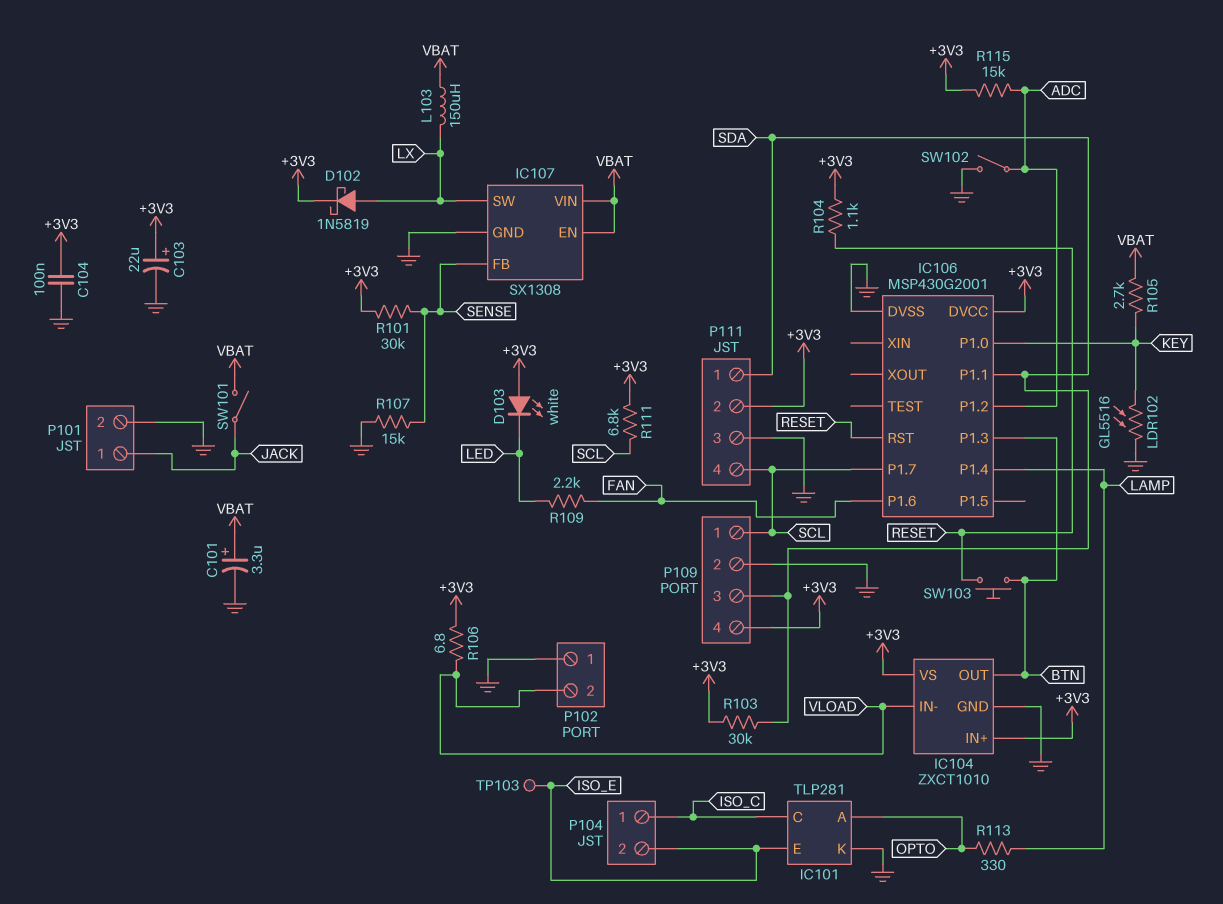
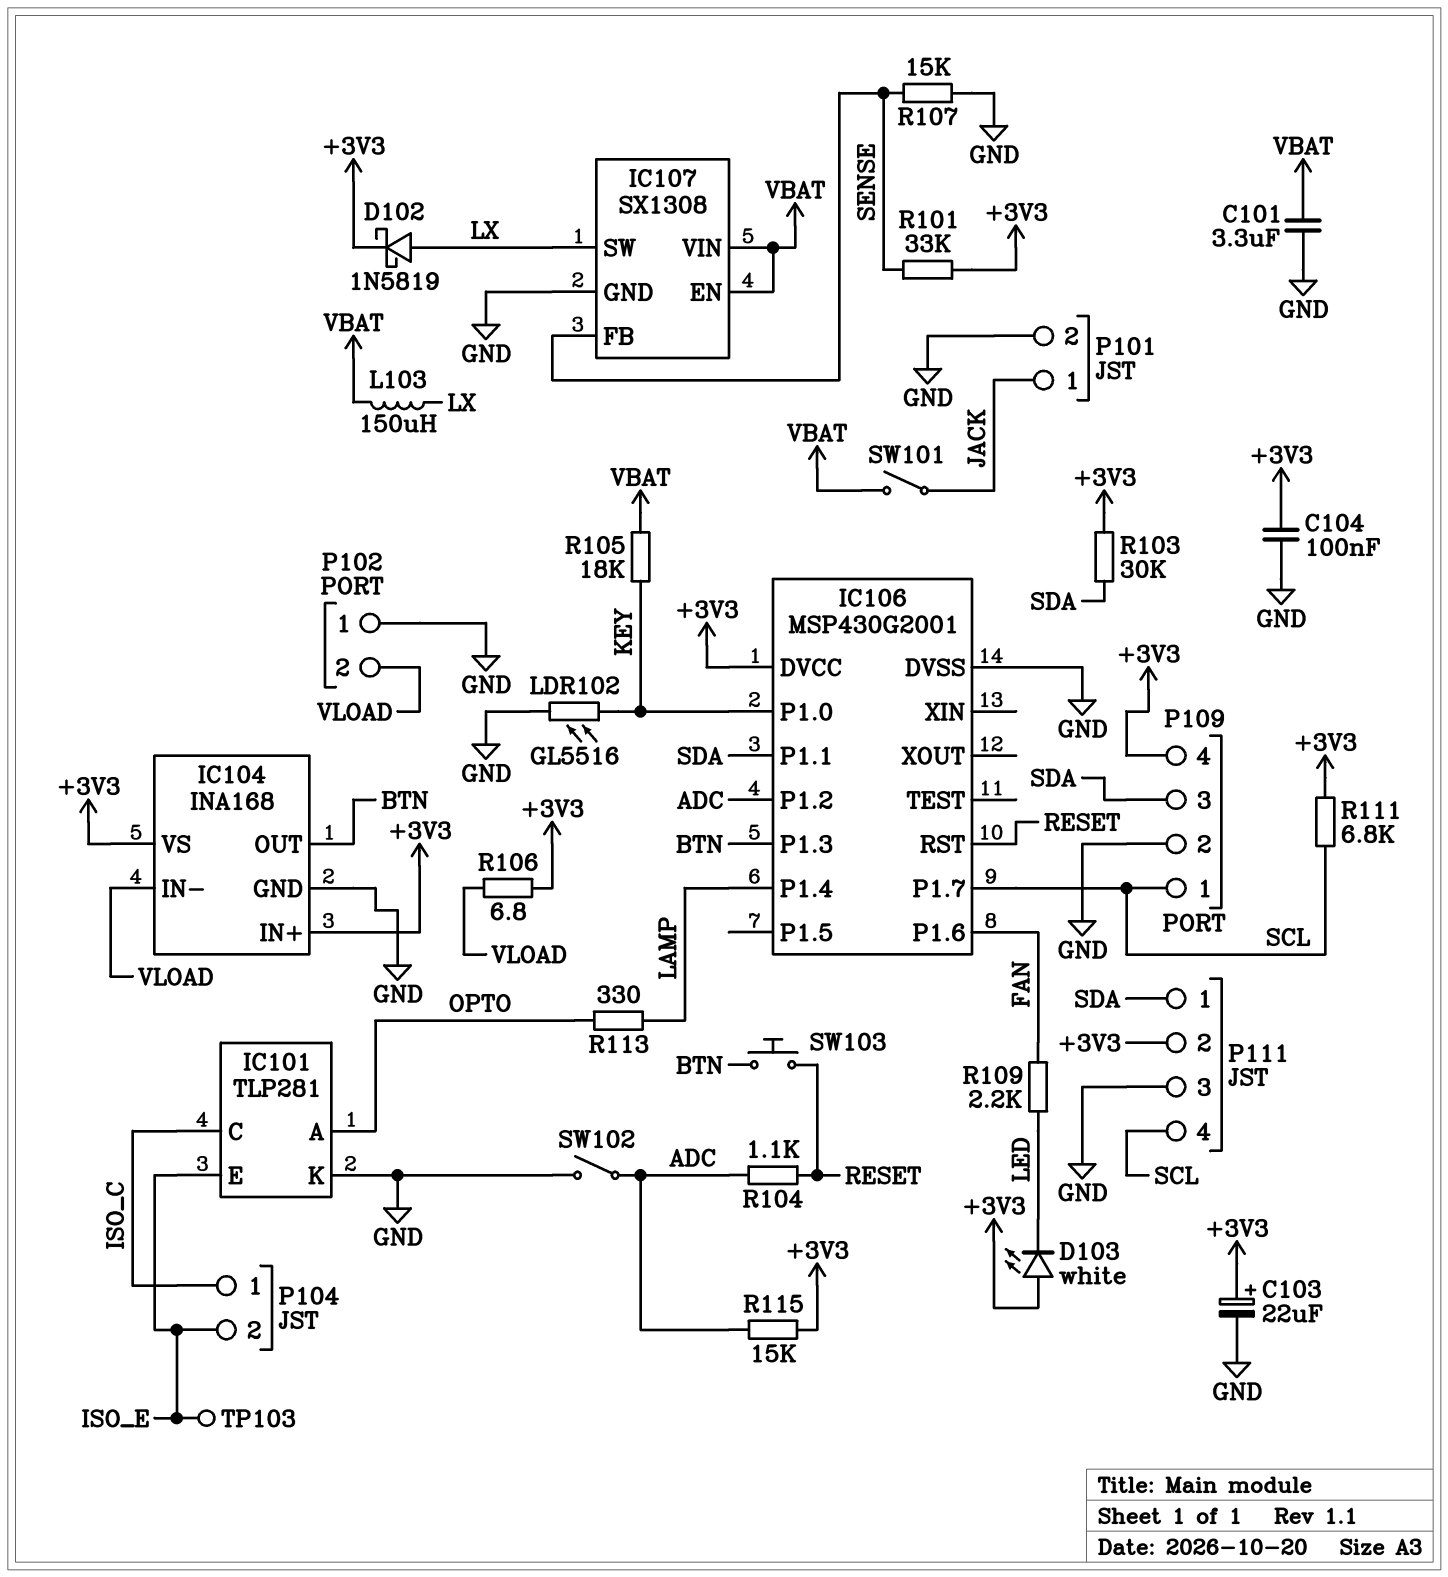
C101: 3.3uF (plus VBAT, minus GND) -> 3.3uF (GND, VBAT)
IC104: ZXCT1010 -> INA168
R101: 30k (+3V3, SENSE) -> 33k (+3V3, SENSE)
R104: 1.1k (+3V3, RESET) -> 1.1k (ADC, RESET)
R105: 2.7k (KEY, VBAT) -> 18k (KEY, VBAT)

